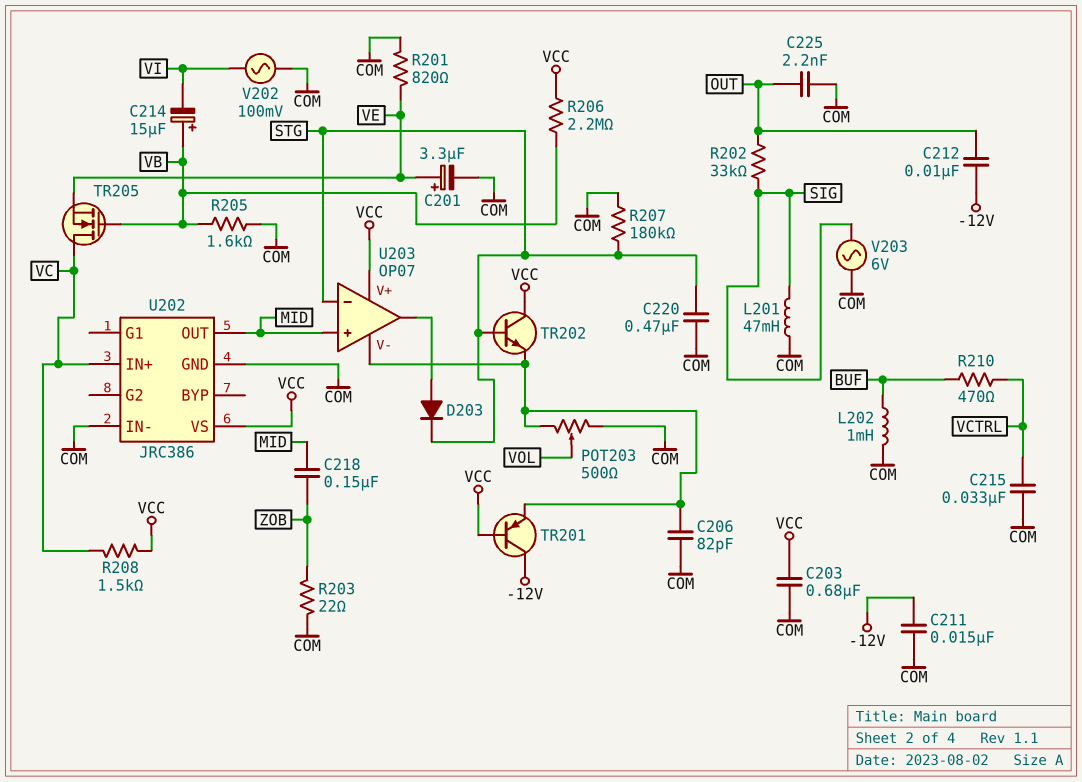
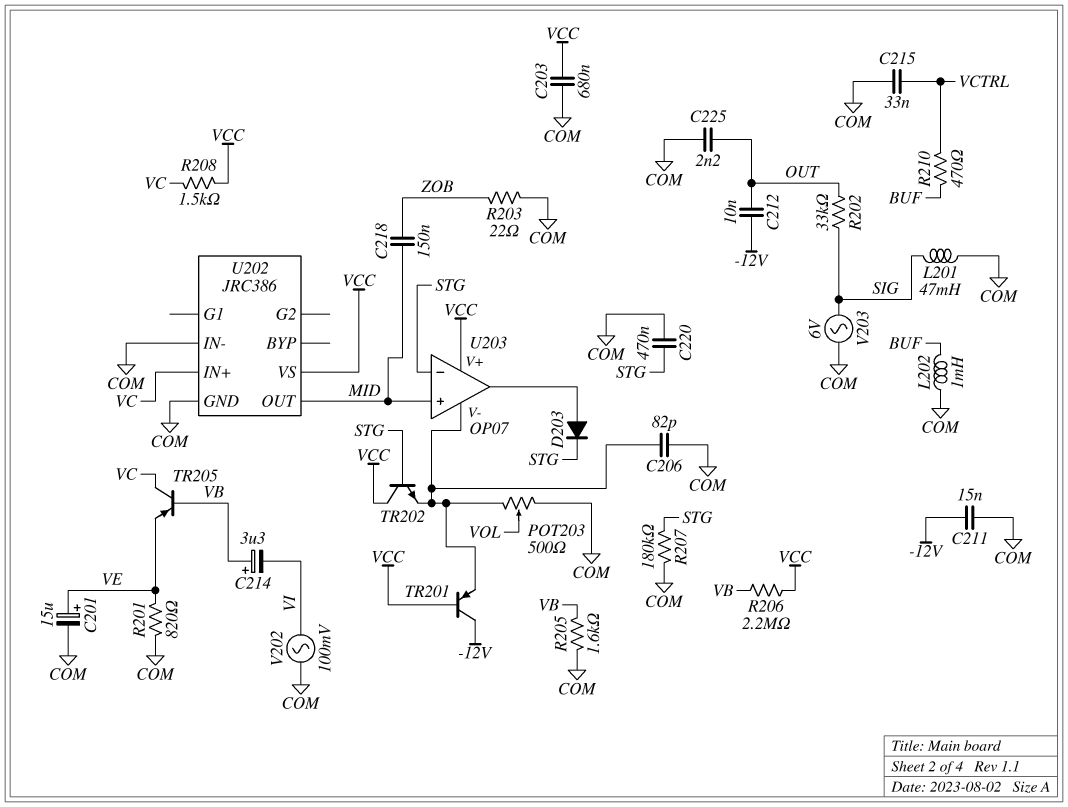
C201: 3.3uF (plus VE, minus COM) -> 15uF (plus VE, minus COM)
C214: 15uF (plus VB, minus VI) -> 3.3uF (plus VB, minus VI)
TR205: NMOS (G VB, D VC, S VE) -> PNP (B VB, C VC, E VE)

